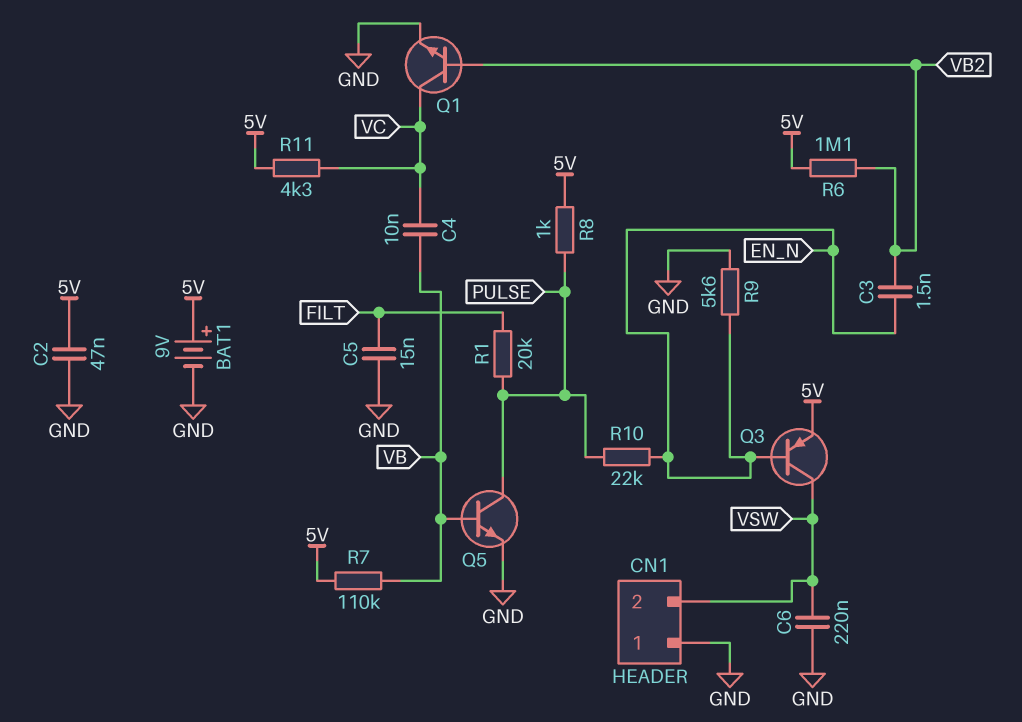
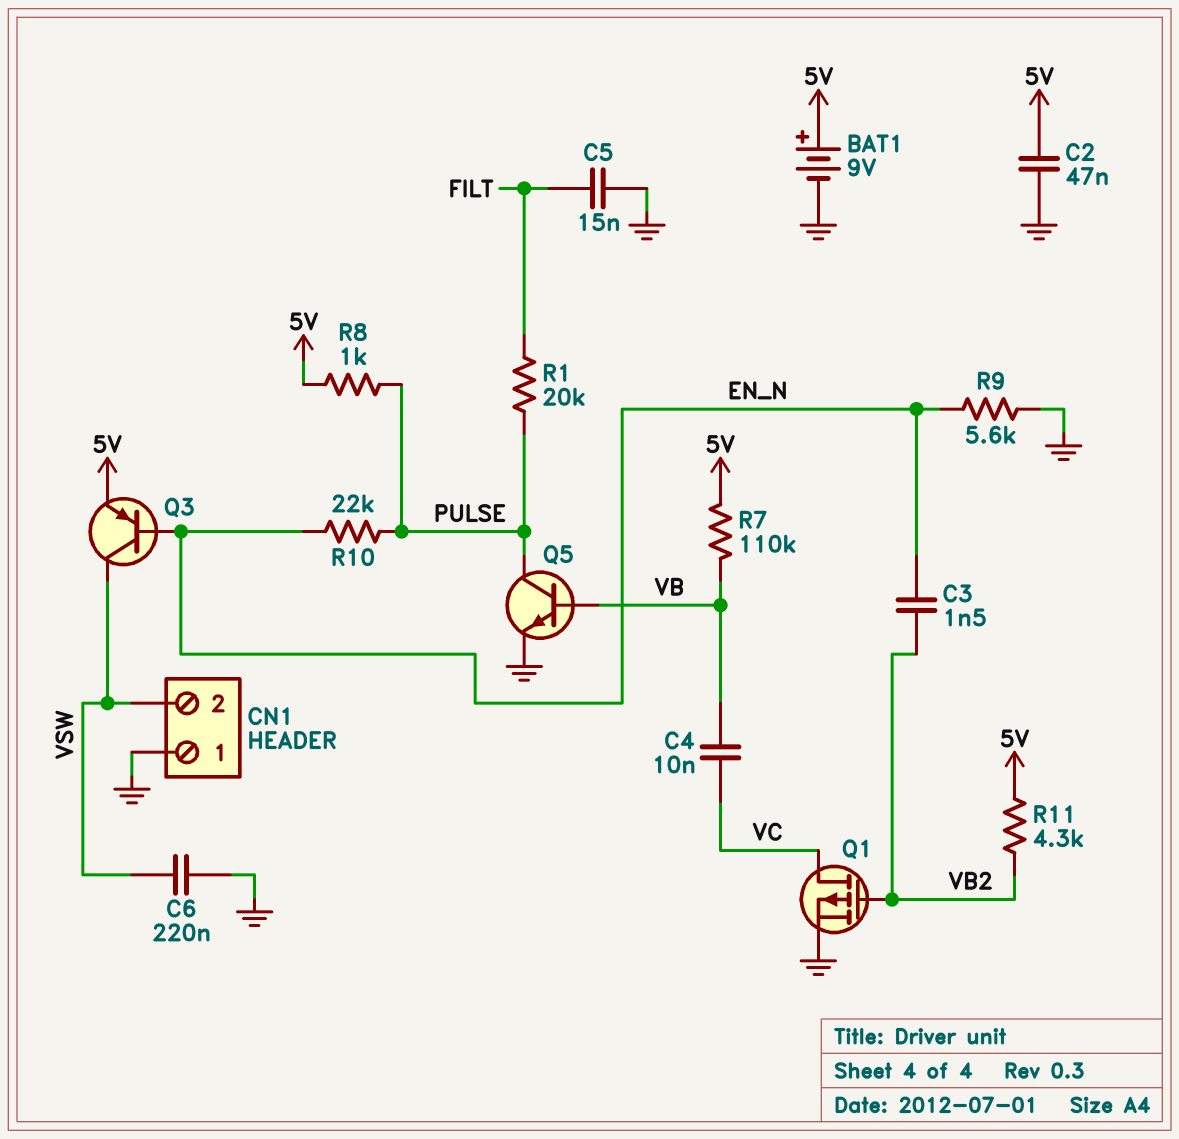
Q1: NPN (B VB2, C VC, E GND) -> PMOS (G VB2, D VC, S GND)
R6: 1.1M (5V, VB2) -> none
R11: 4.3k (5V, VC) -> 4.3k (5V, VB2)

